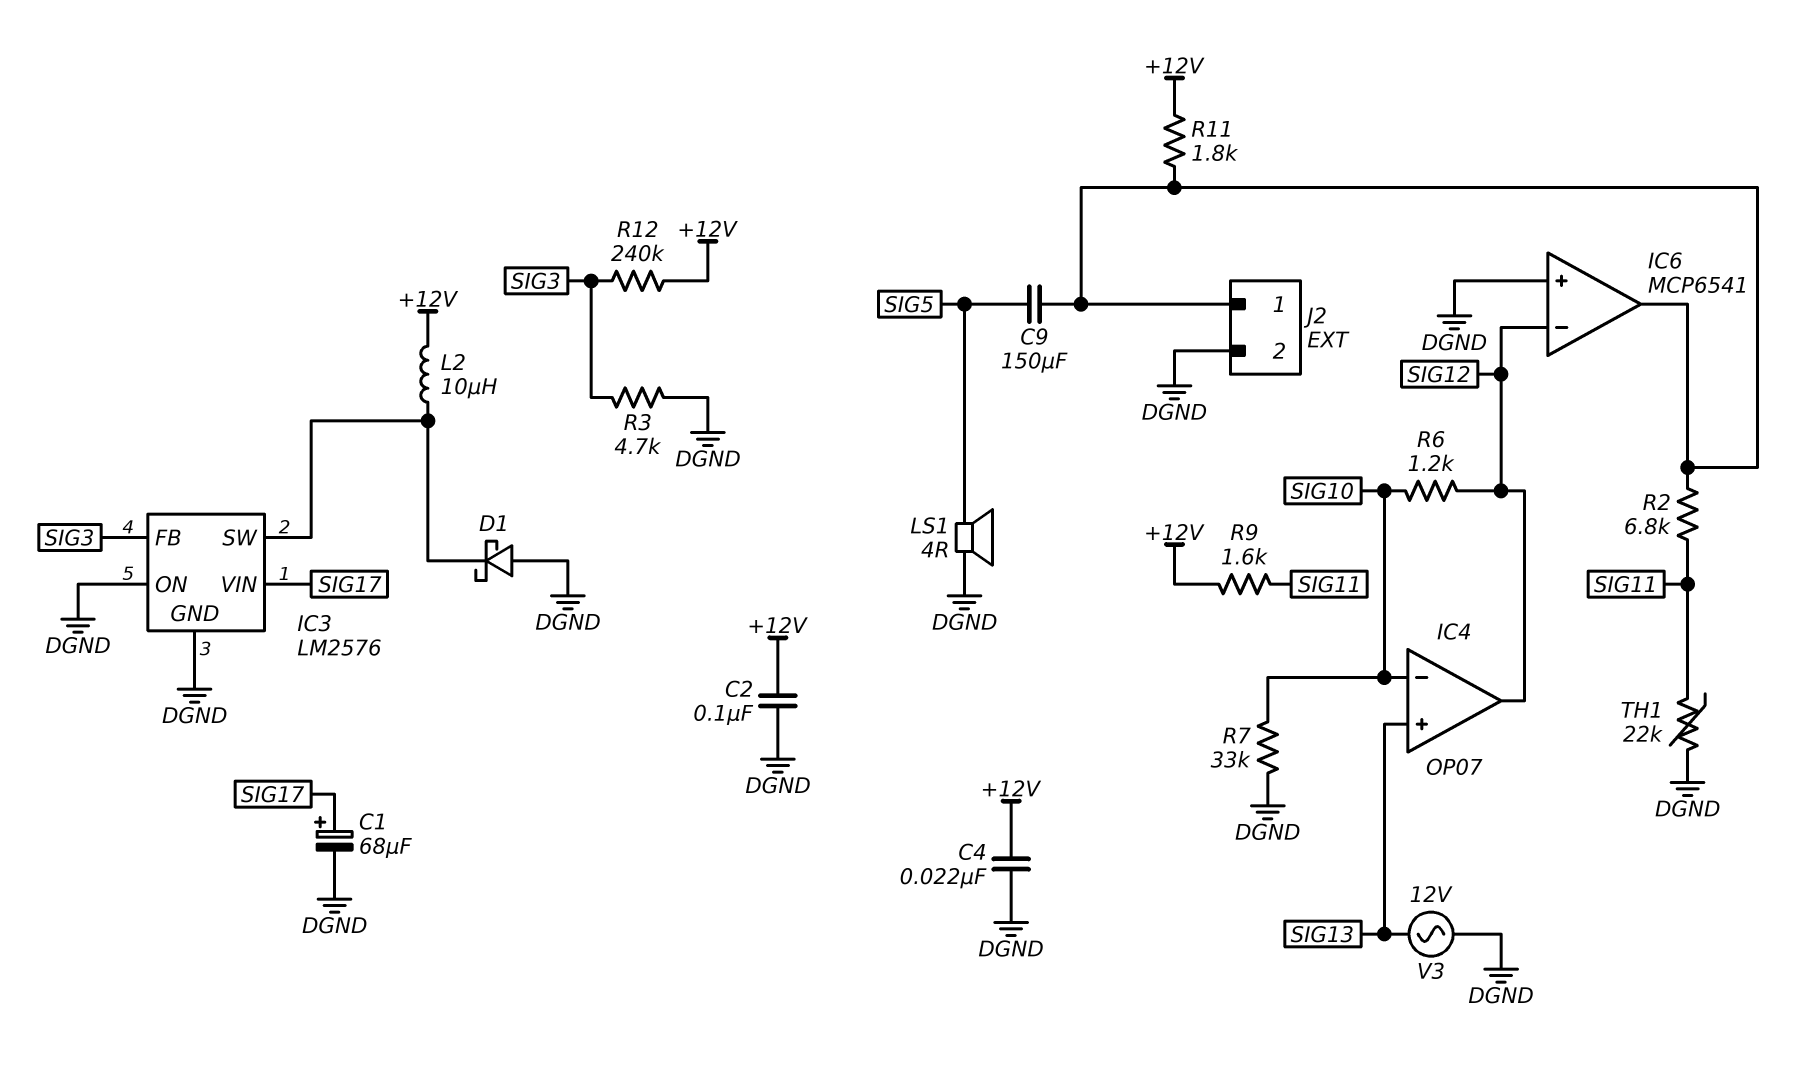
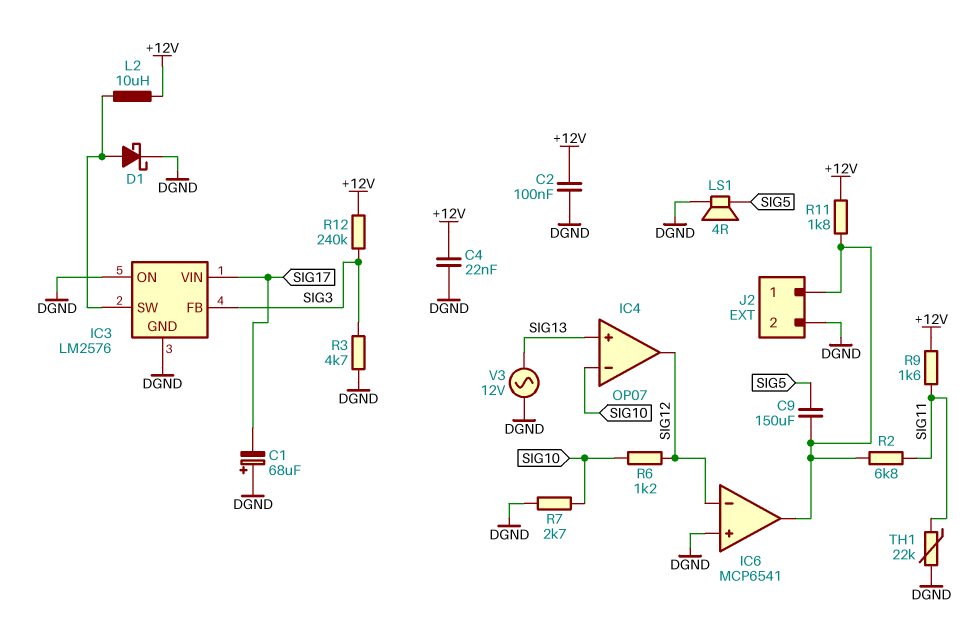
C1: 68uF (plus SIG17, minus DGND) -> 68uF (plus DGND, minus SIG17)
D1: schottky (A DGND, K IC3/SW) -> schottky (A IC3/SW, K DGND)
R7: 33k (DGND, SIG10) -> 2.7k (DGND, SIG10)

